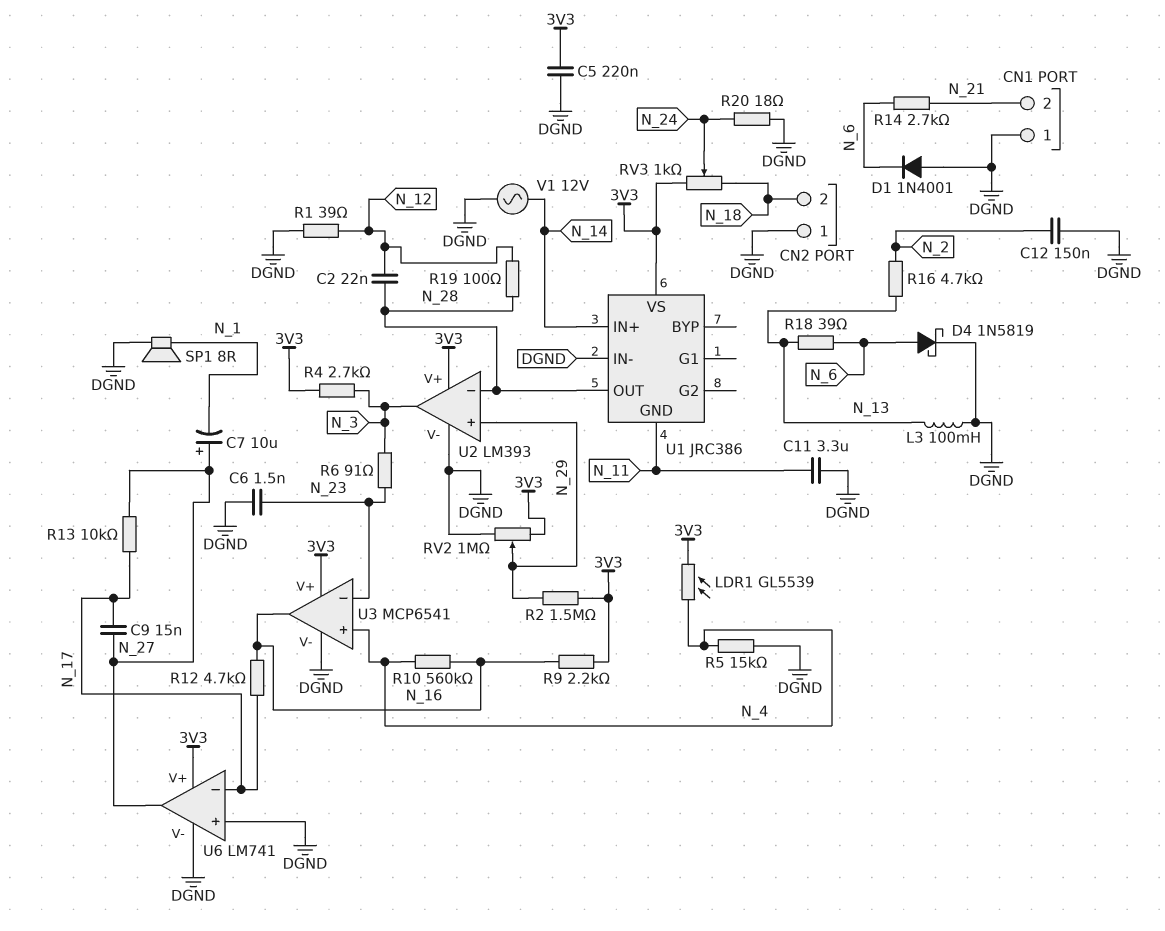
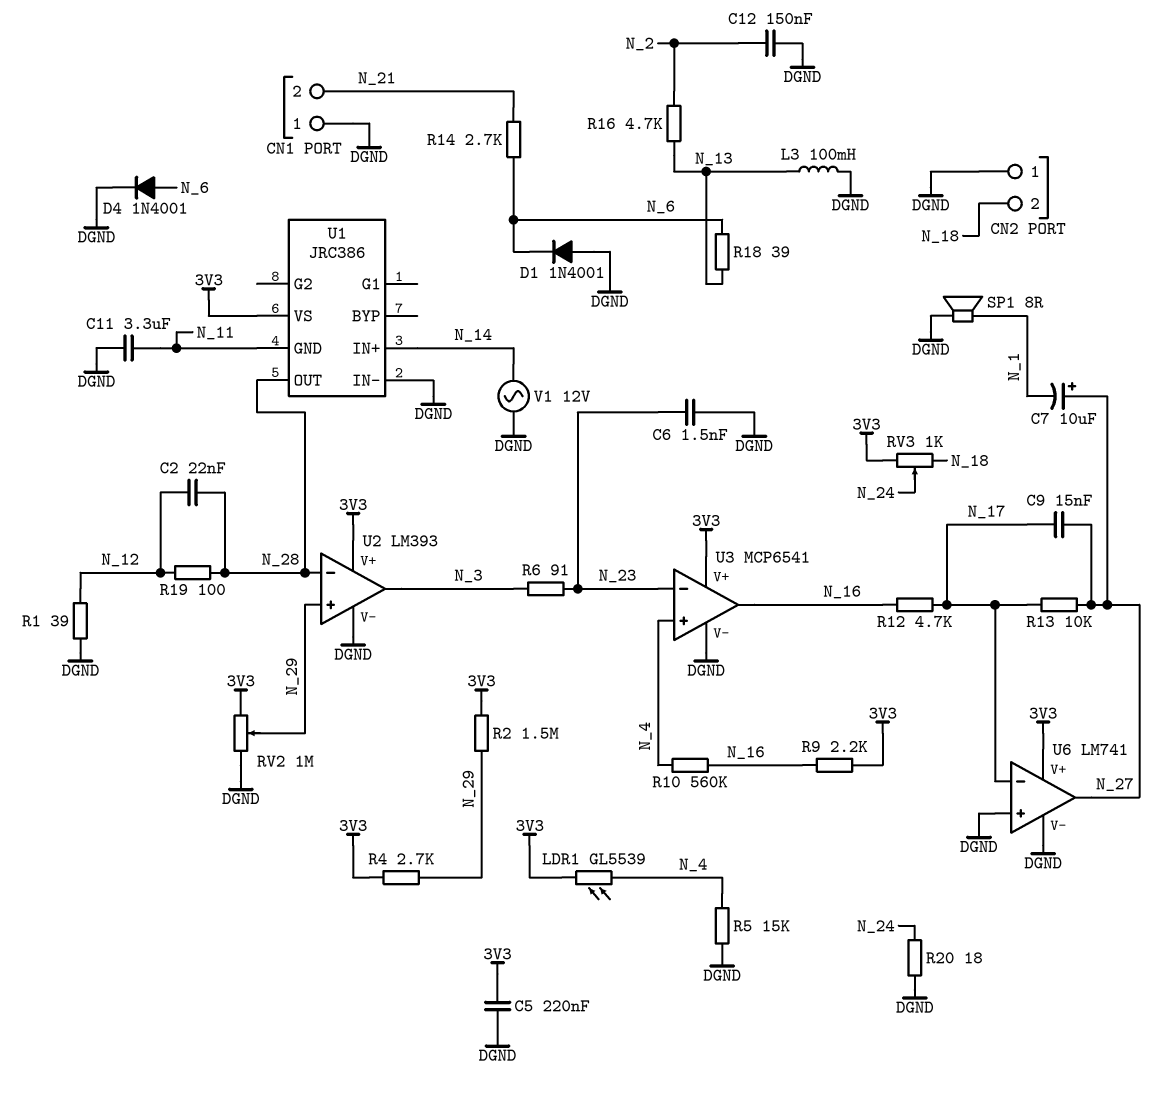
D4: schottky 1N5819 (A N_6, K DGND) -> diode 1N4001 (A N_6, K DGND)
R4: 2.7k (3V3, N_3) -> 2.7k (3V3, N_29)

